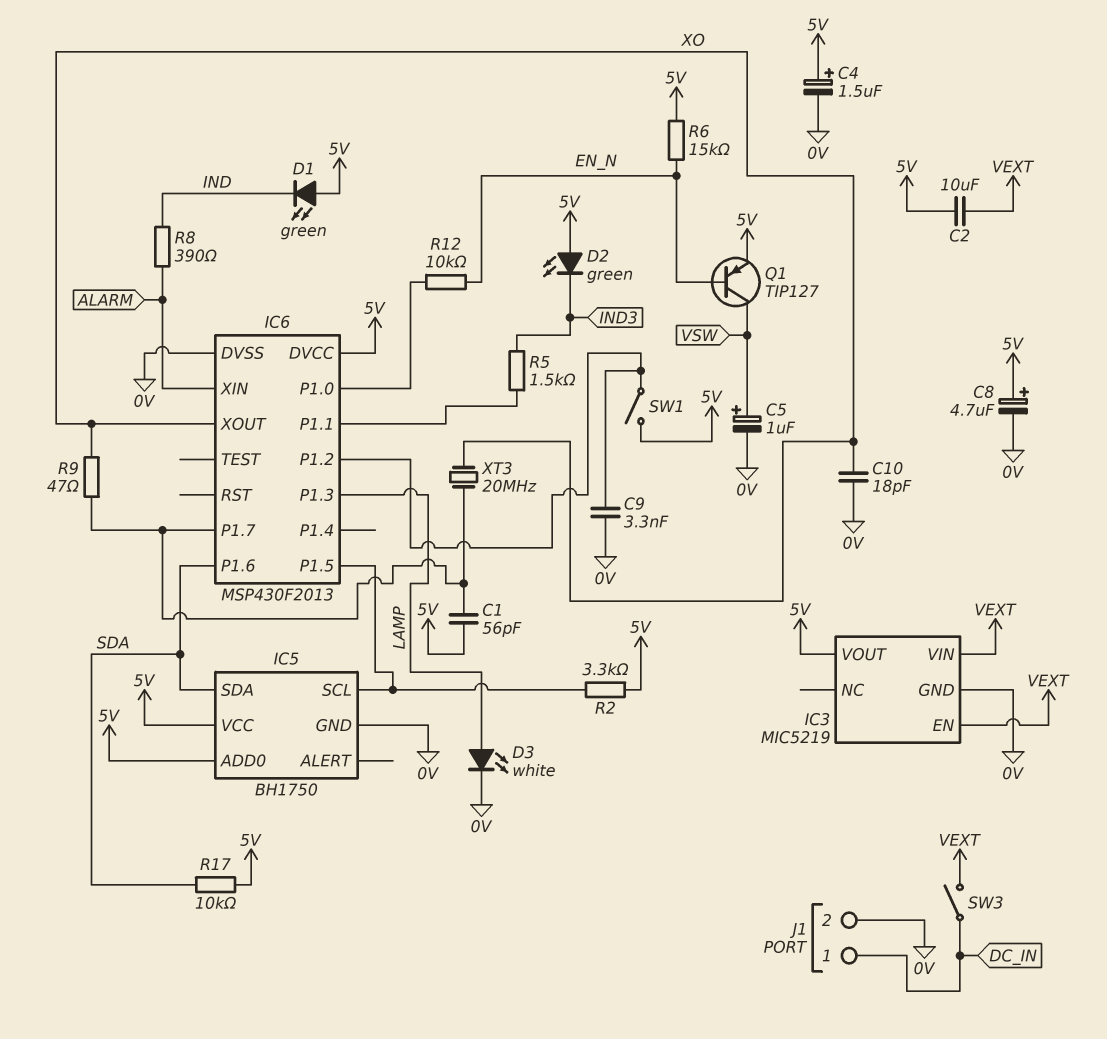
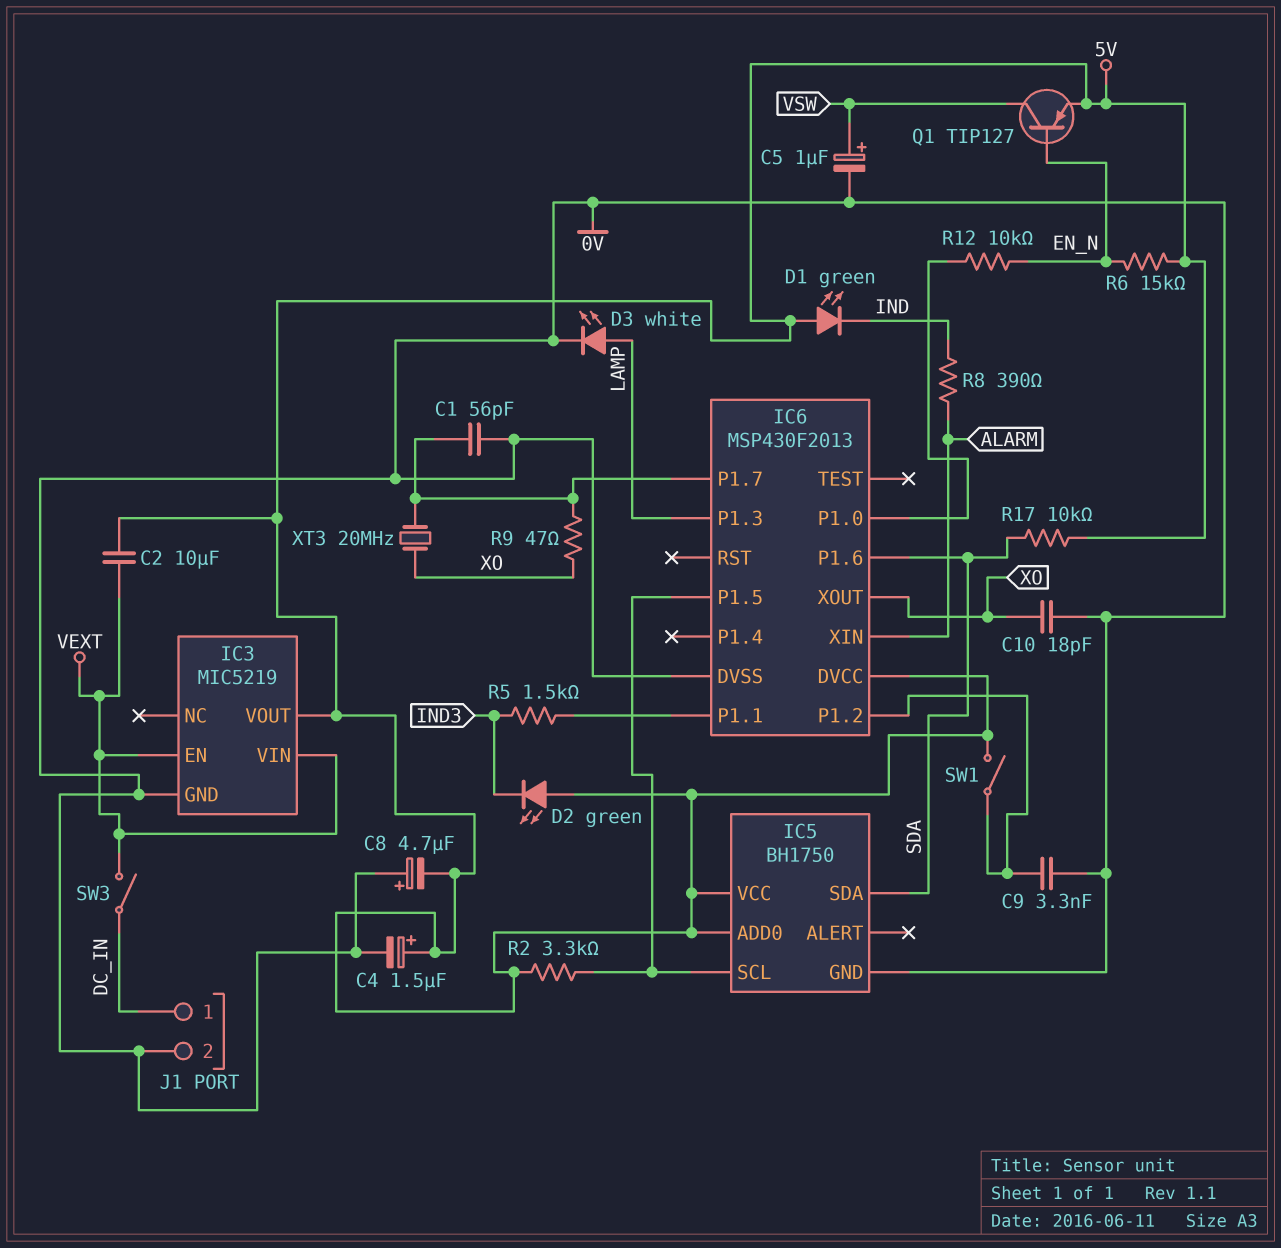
C1: 56pF (5V, IC6/P1.7) -> 56pF (0V, IC6/P1.7)
C8: 4.7uF (plus 5V, minus 0V) -> 4.7uF (plus 0V, minus 5V)

